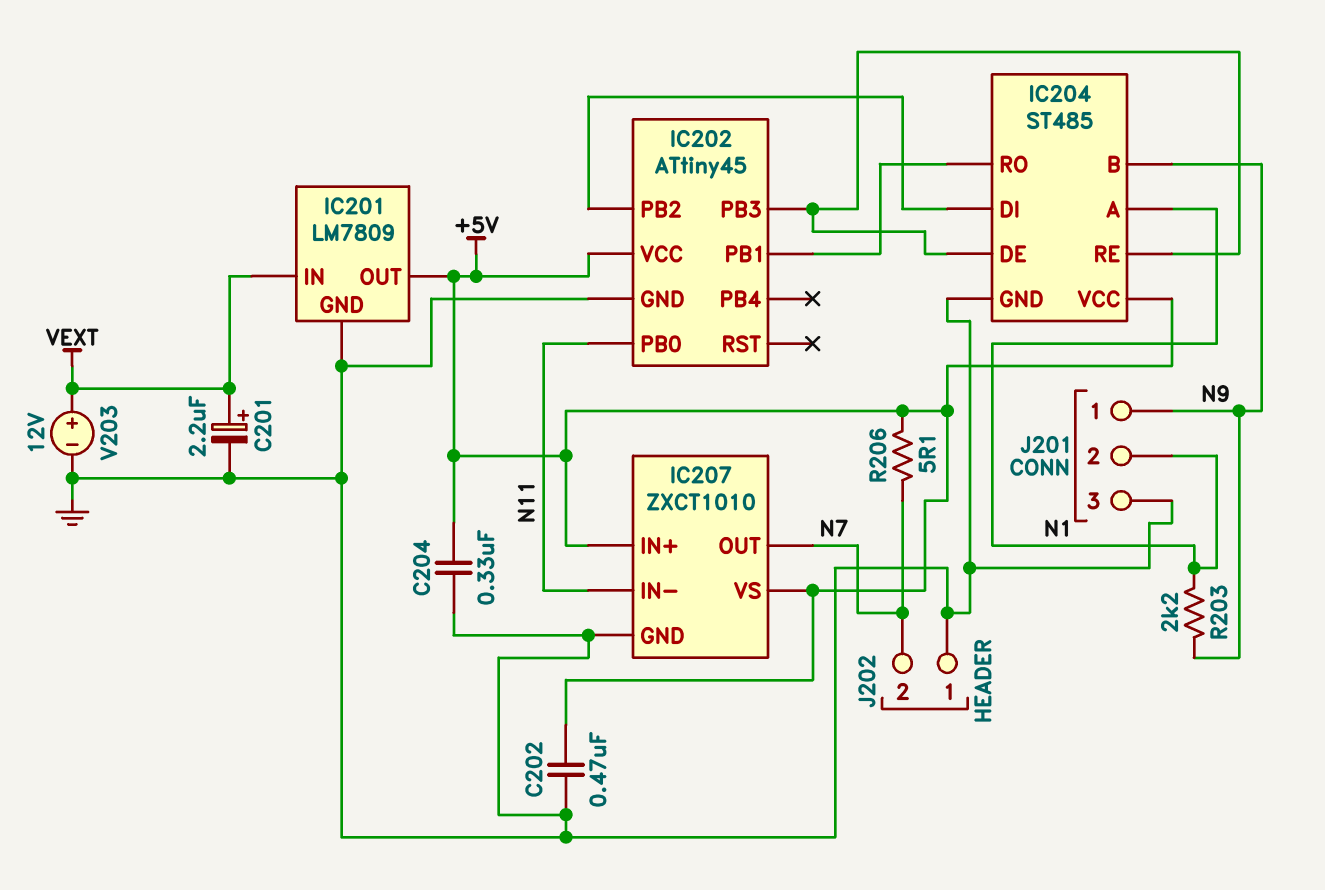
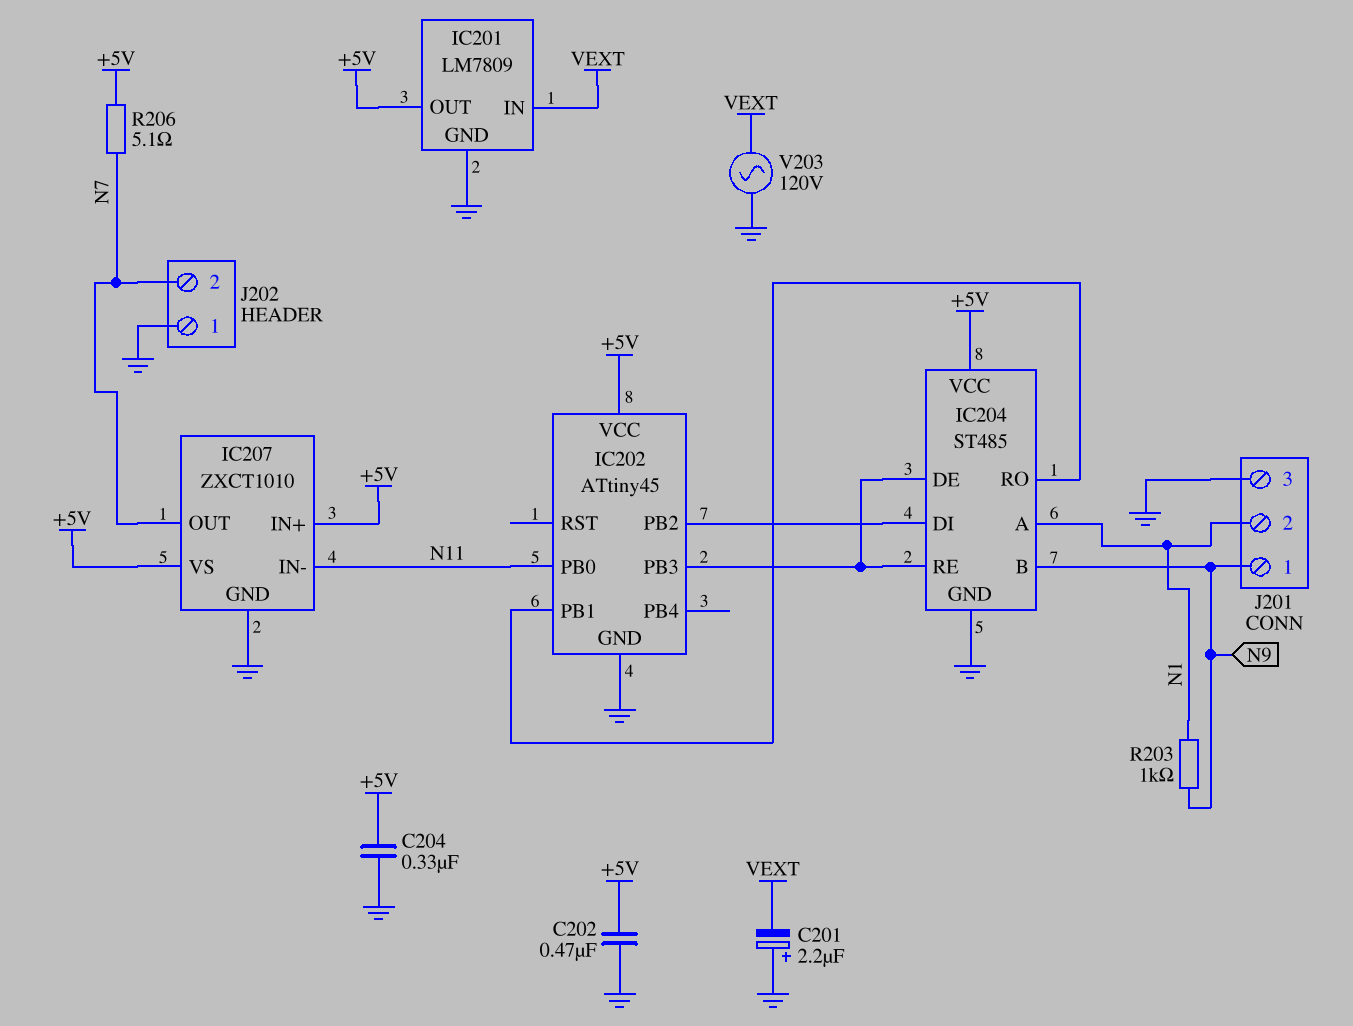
C201: 2.2uF (plus VEXT, minus GND) -> 2.2uF (plus GND, minus VEXT)
R203: 2.2k (N1, N9) -> 1k (N1, N9)
V203: 12V (plus VEXT, minus GND) -> AC 120V (GND, VEXT)

